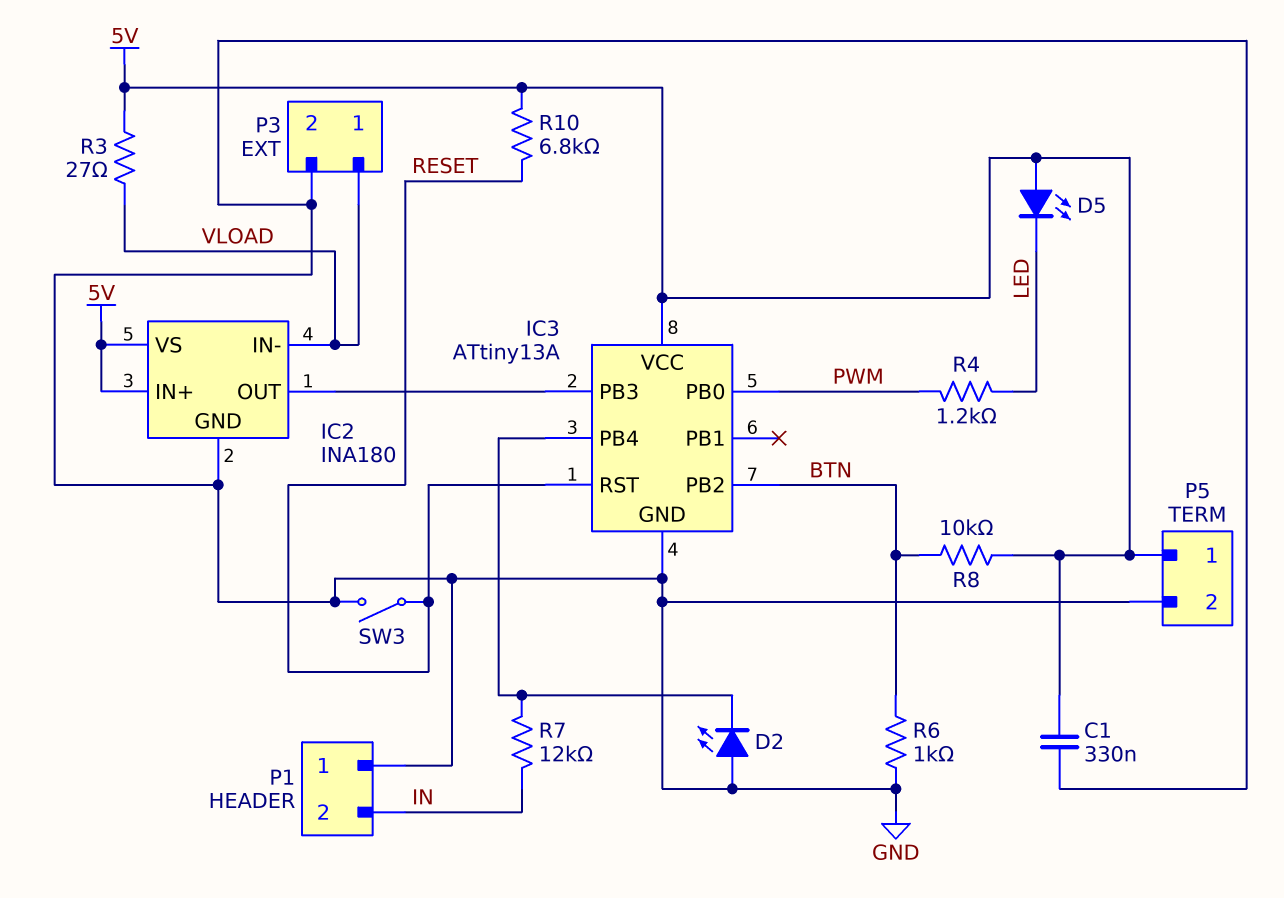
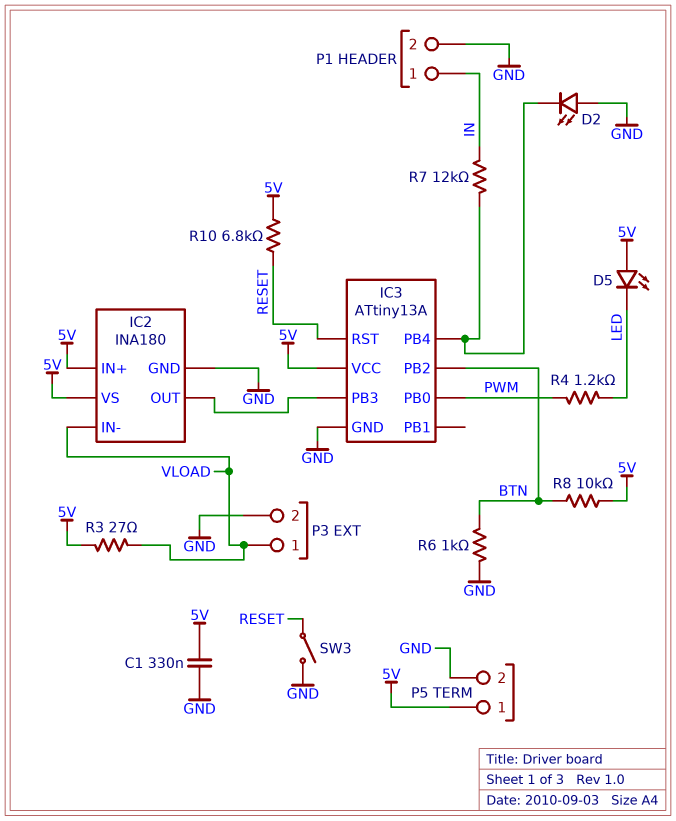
P1 pin 1: GND -> IN
P1 pin 2: IN -> GND

